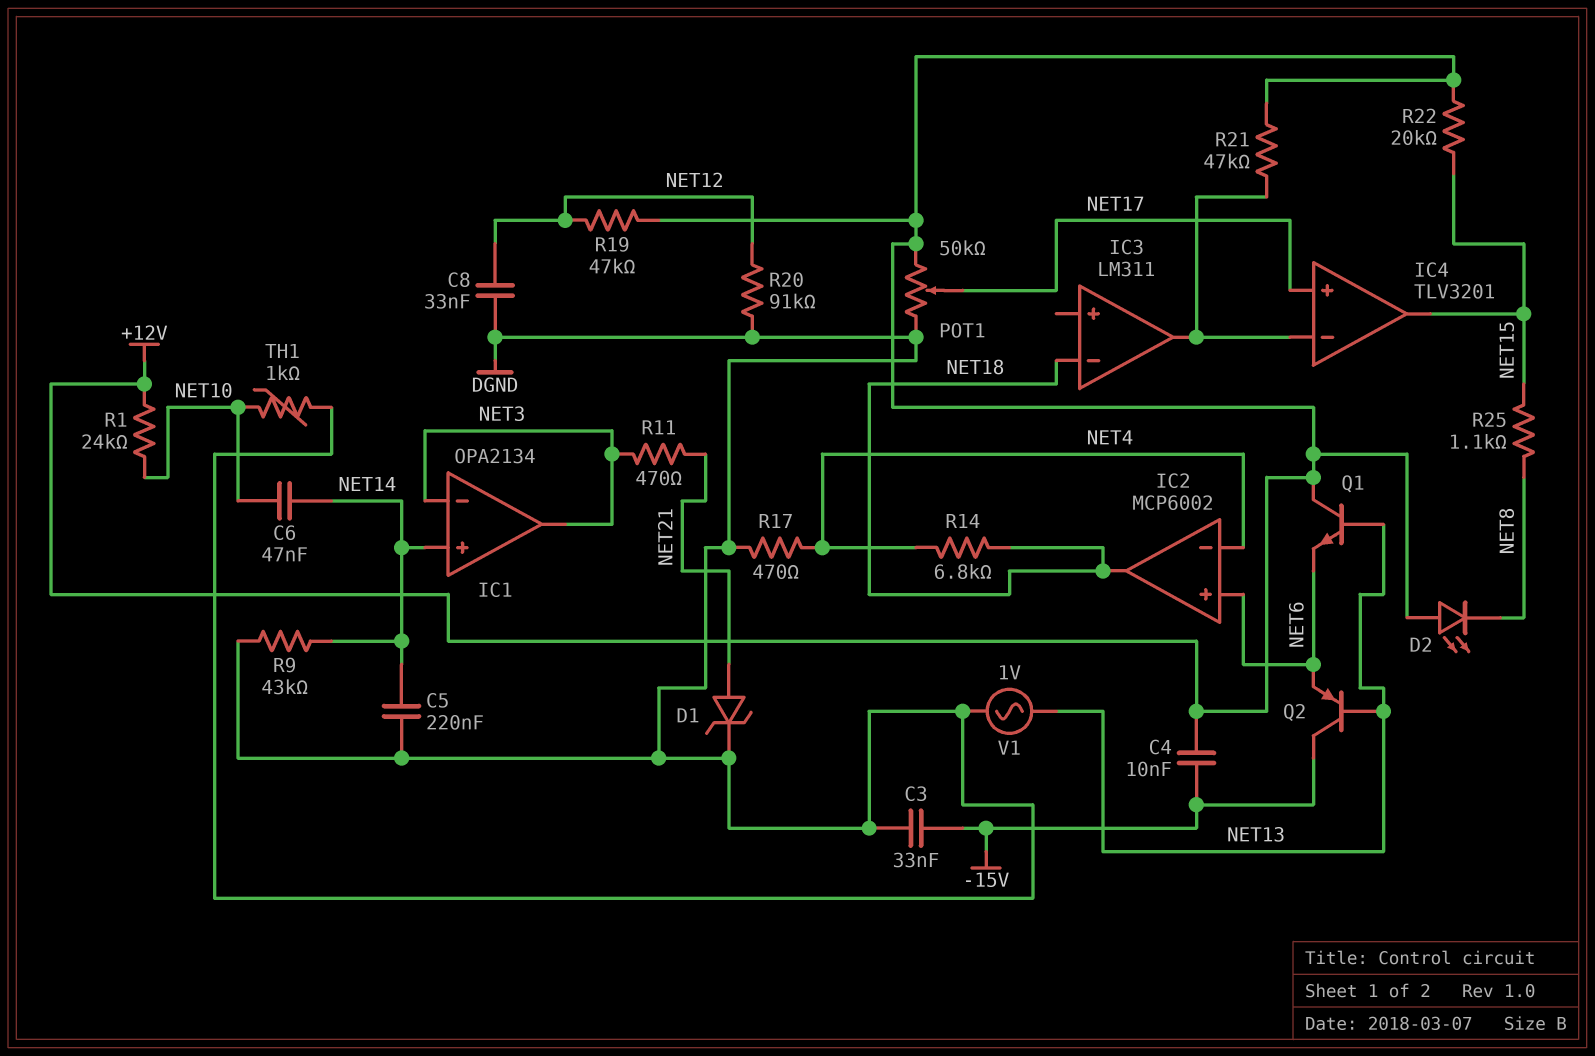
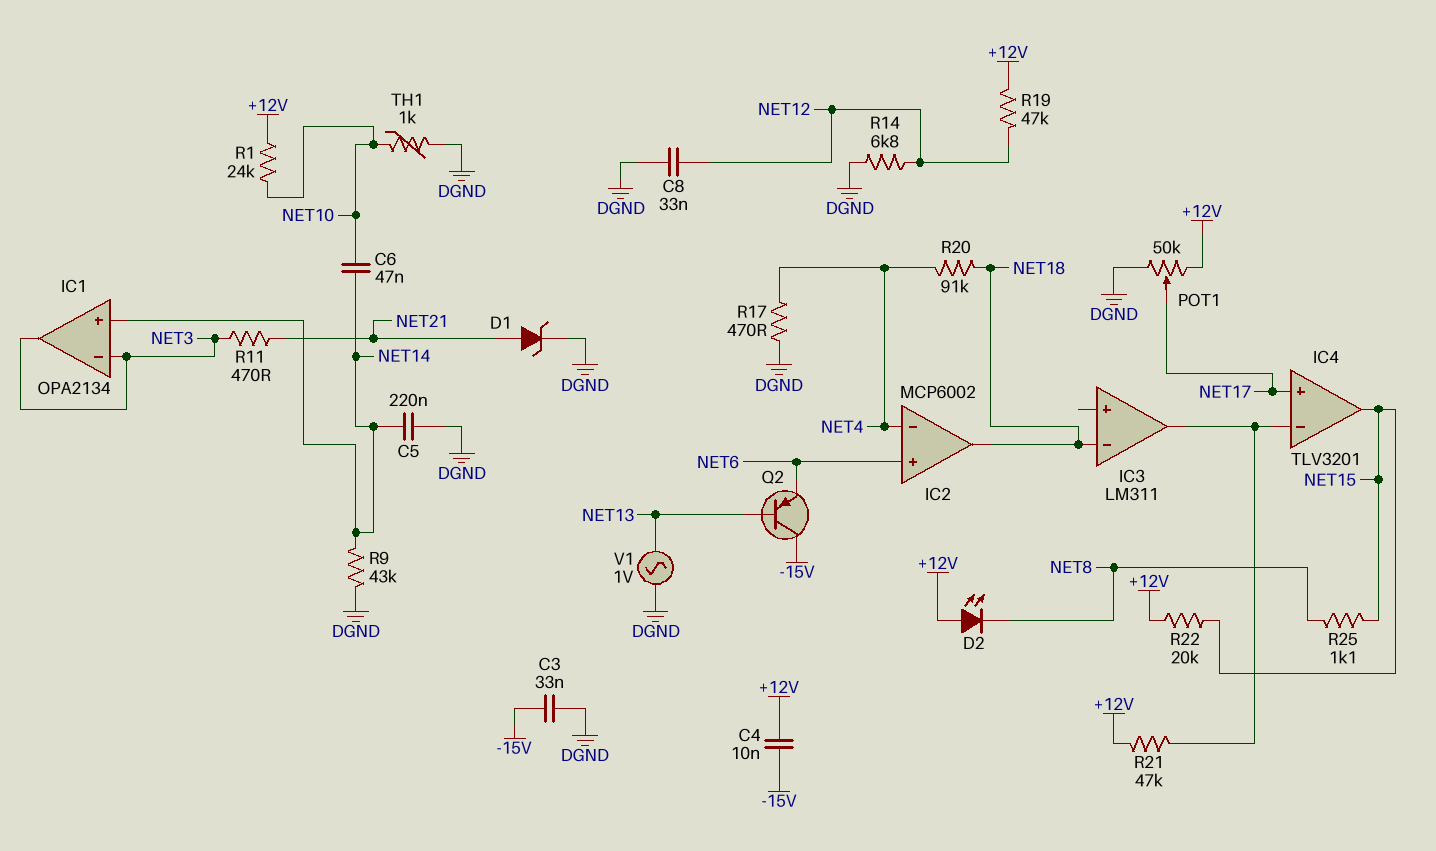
Q1: NPN (B NET13, C +12V, E NET6) -> none
R14: 6.8k (NET4, NET18) -> 6.8k (DGND, NET12)
R20: 91k (DGND, NET12) -> 91k (NET4, NET18)

